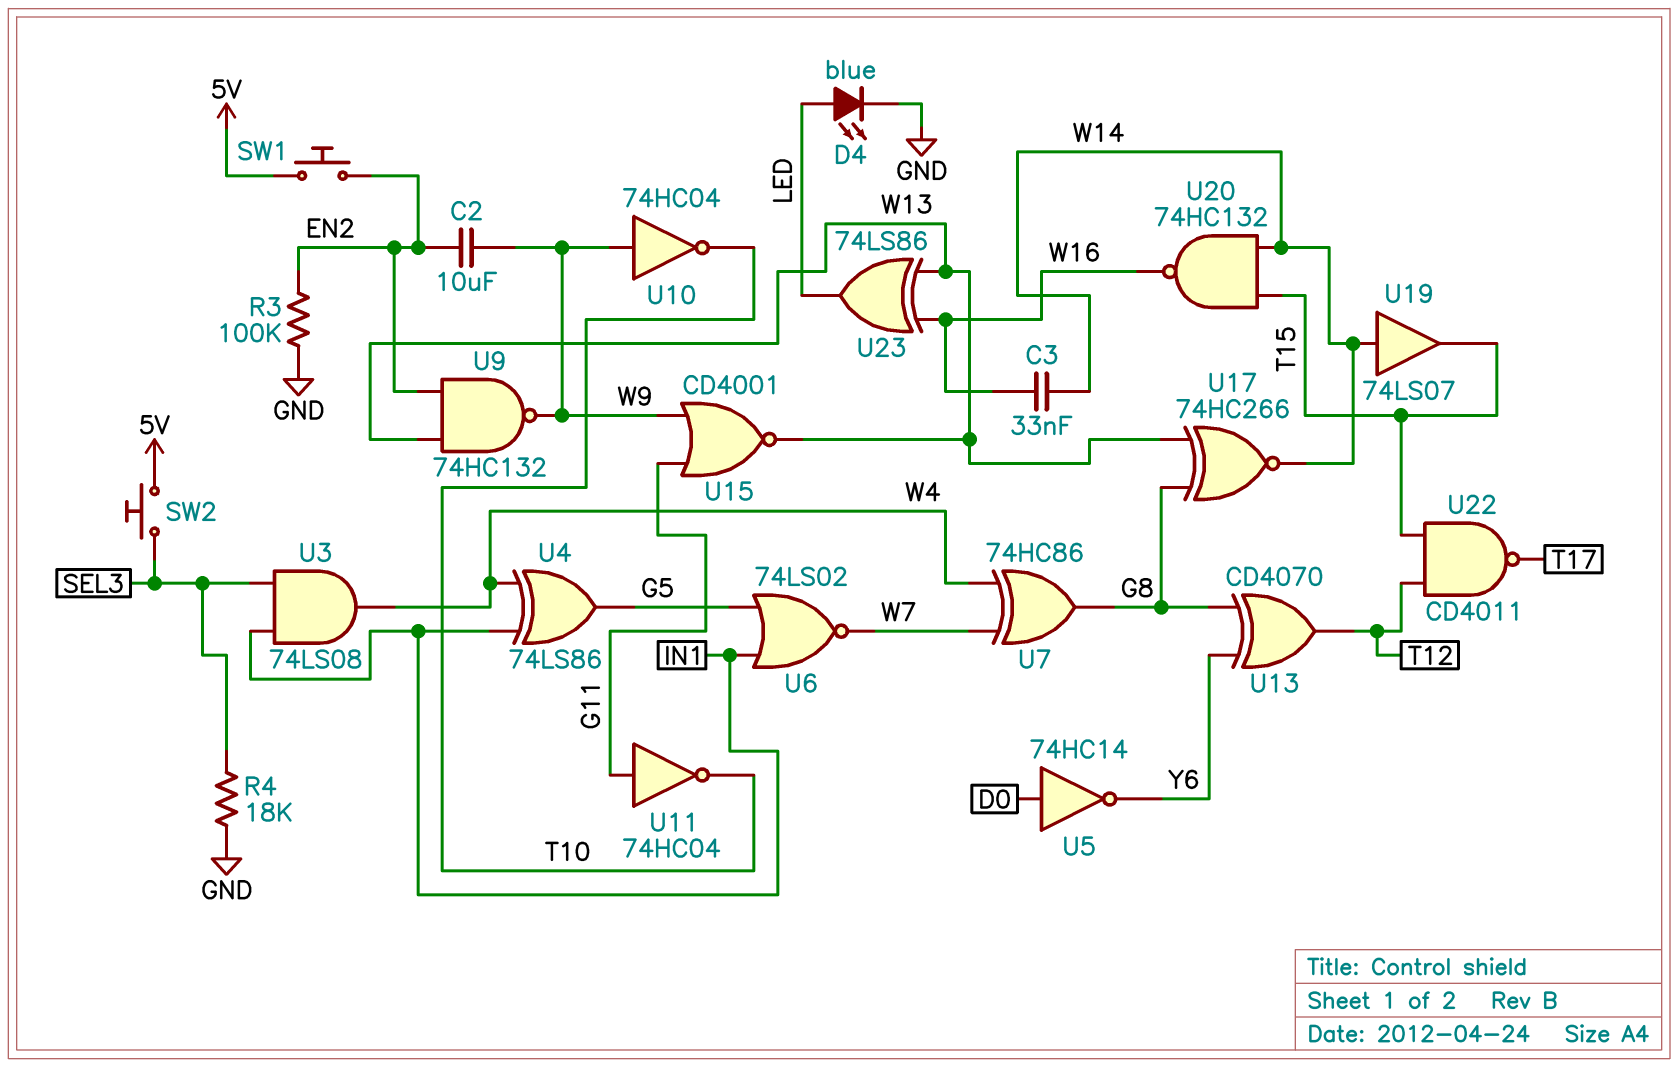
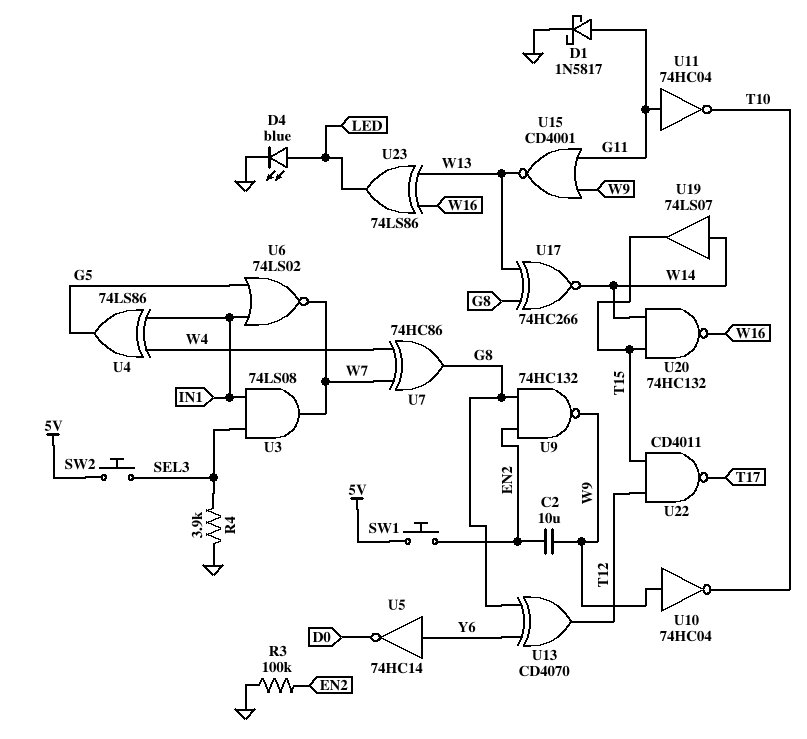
C3: 33nF (W14, W16) -> none
D1: none -> schottky 1N5817 (A G11, K GND)
R4: 18k (GND, SEL3) -> 3.9k (GND, SEL3)
U3: AND 74LS08 (in IN1, in SEL3, out W4) -> AND 74LS08 (in IN1, in SEL3, out W7)
U5: NOT 74HC14 (in D0, out Y6) -> NOT 74HC14 (in Y6, out D0)
U9: NAND 74HC132 (in EN2, in W13, out W9) -> NAND 74HC132 (in EN2, in G8, out W9)

